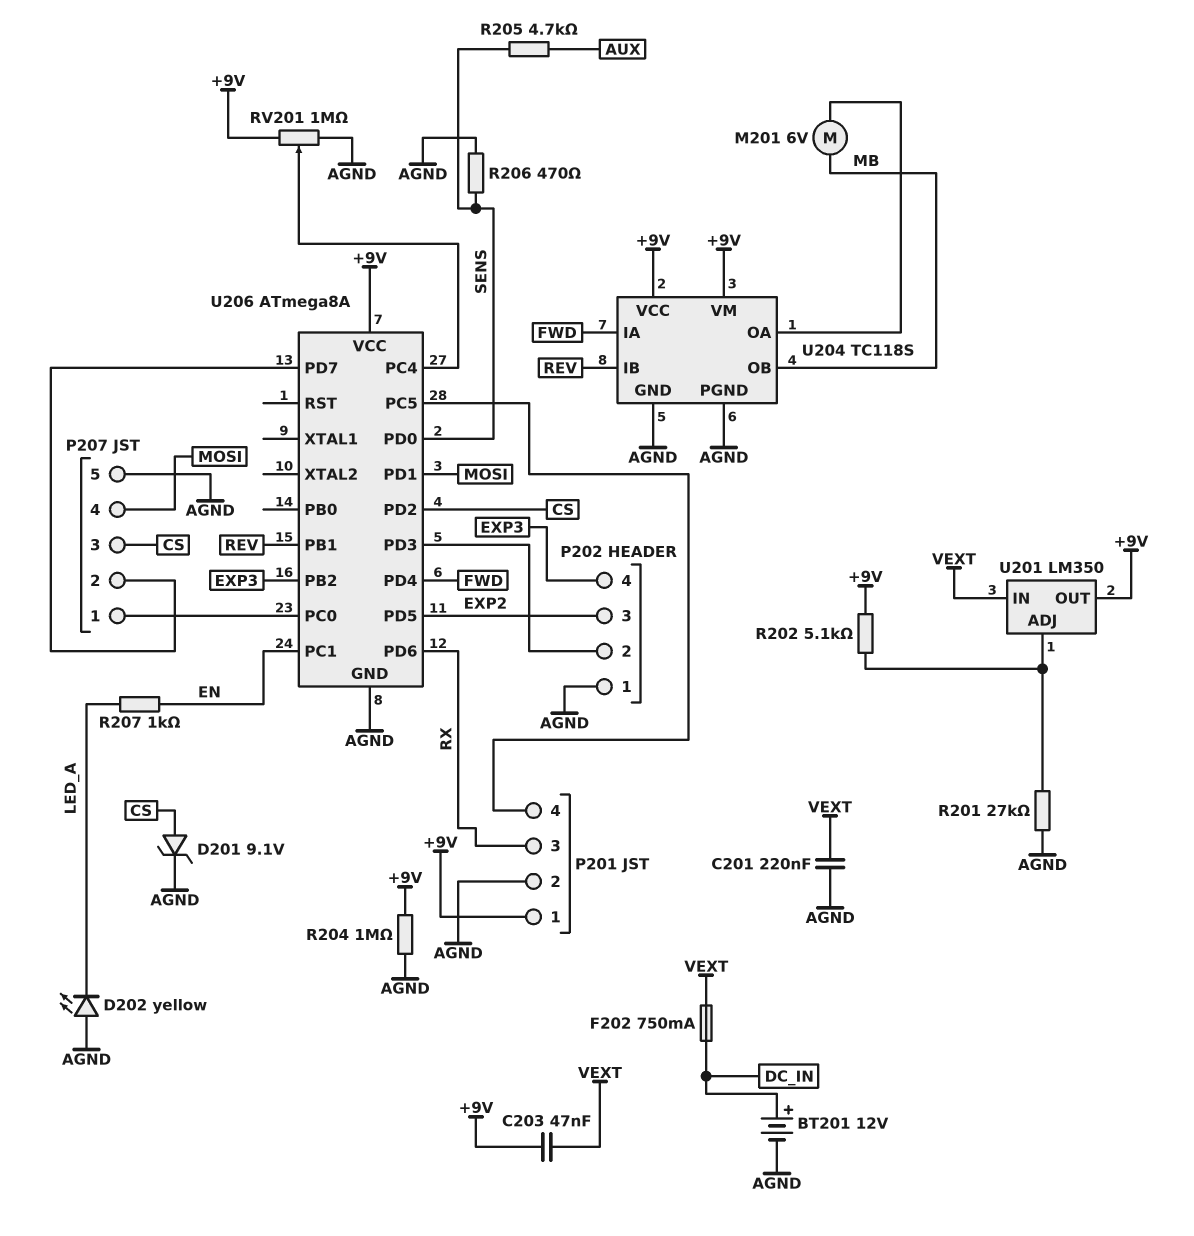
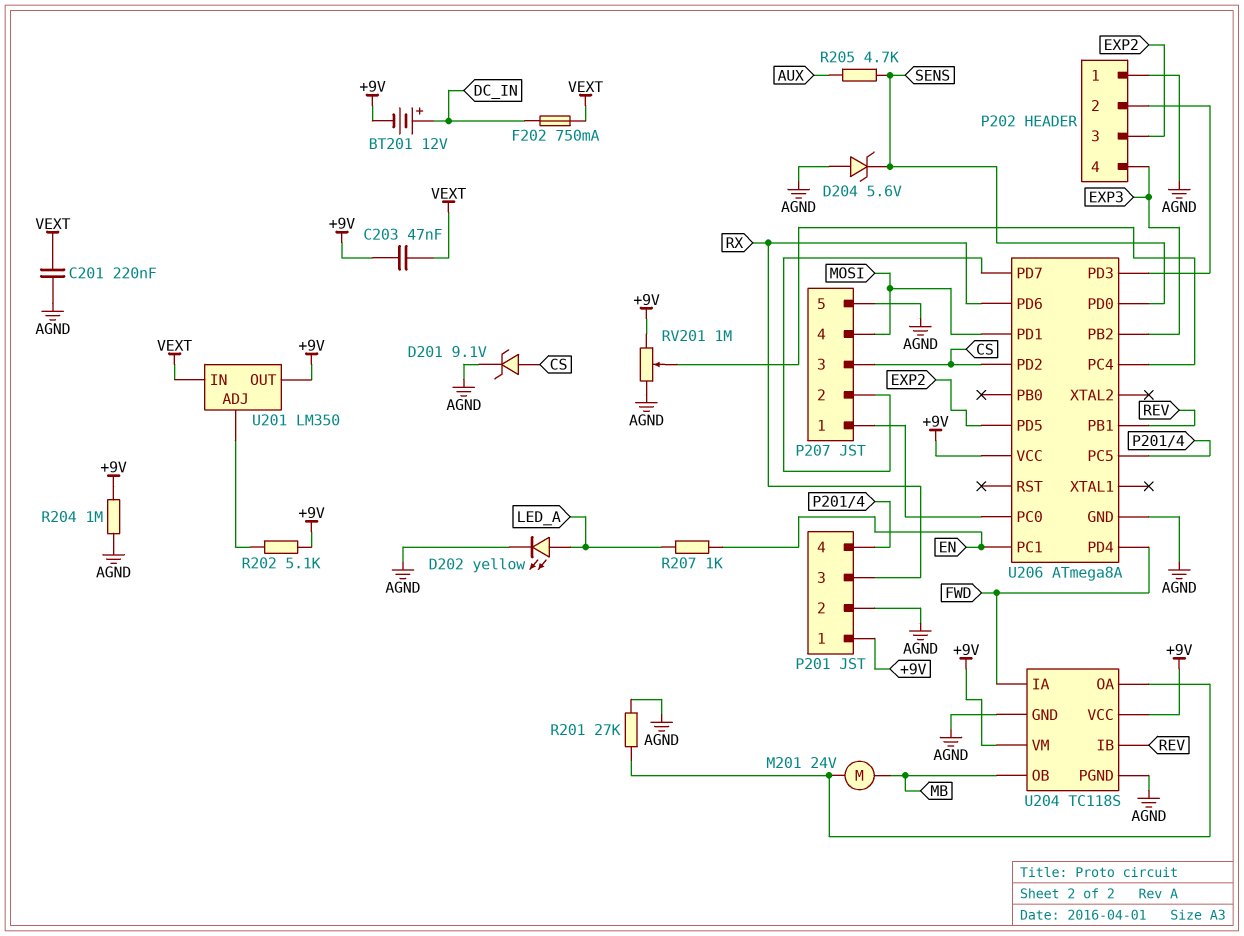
BT201: 12V (plus DC_IN, minus AGND) -> 12V (plus DC_IN, minus +9V)
D202: LED yellow (A AGND, K LED_A) -> LED yellow (A LED_A, K AGND)
D204: none -> zener 5.6V (A AGND, K SENS)
M201: motor 6V (MB, U204/OA) -> motor 24V (MB, U204/OA)
R201: 27k (AGND, U201/ADJ) -> 27k (AGND, U204/OA)
R206: 470 (AGND, SENS) -> none

